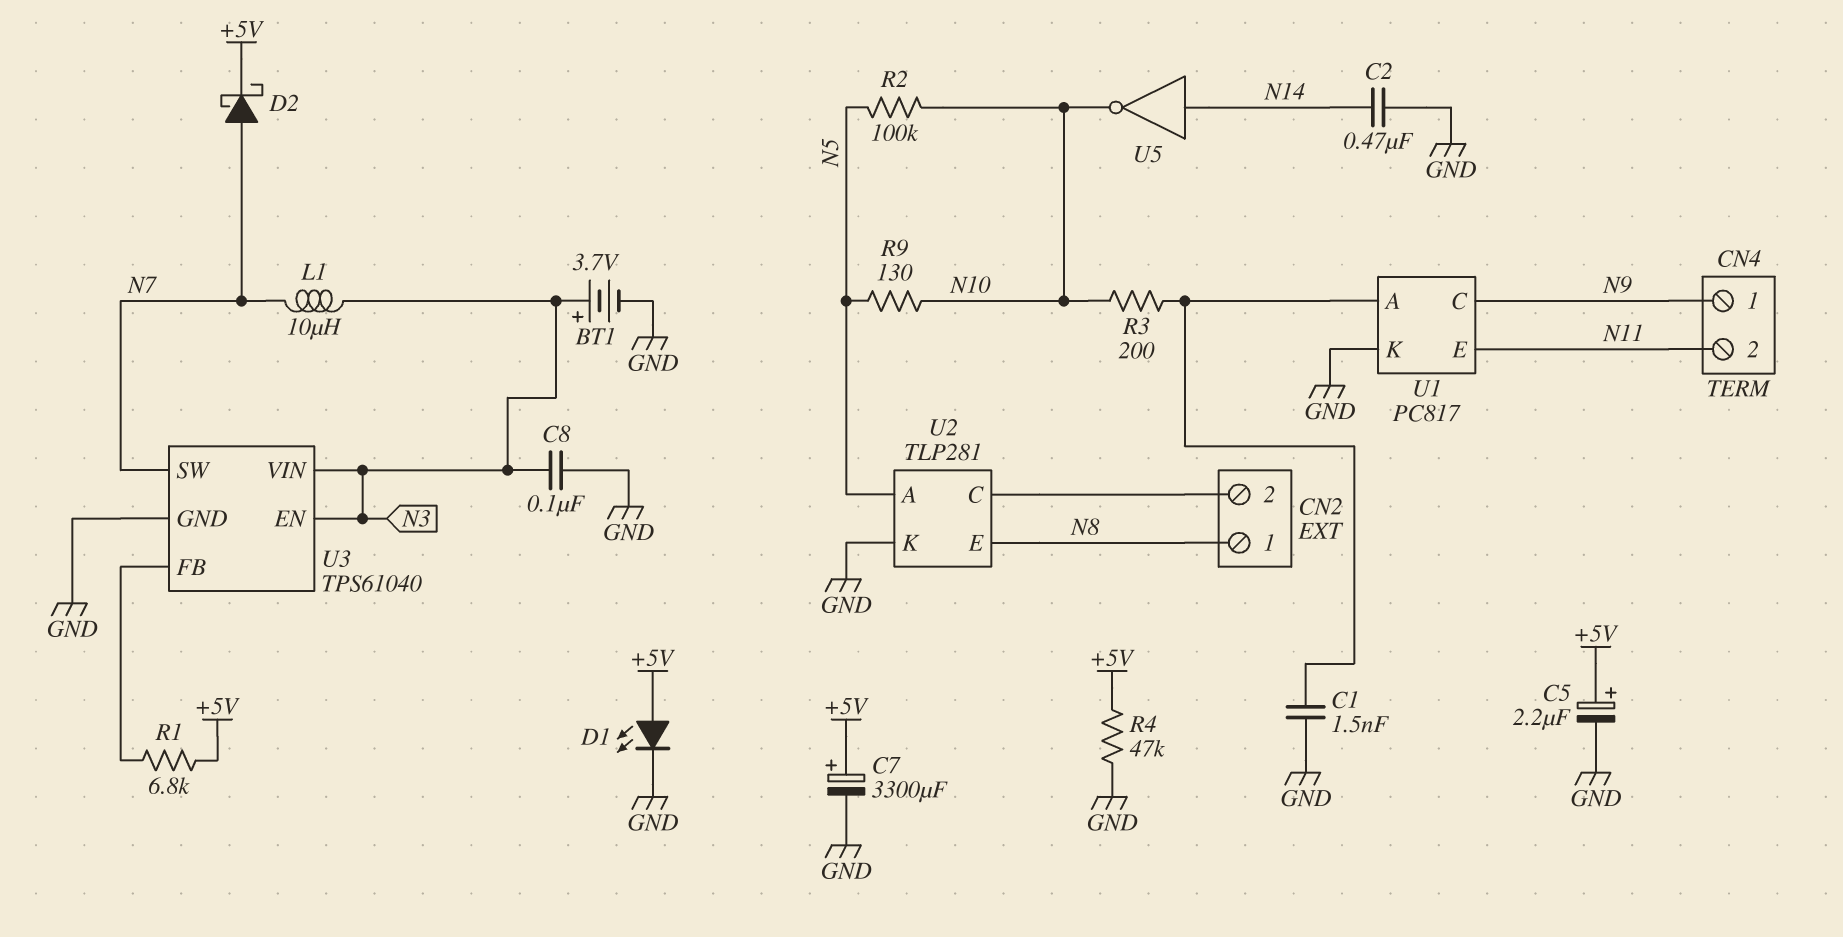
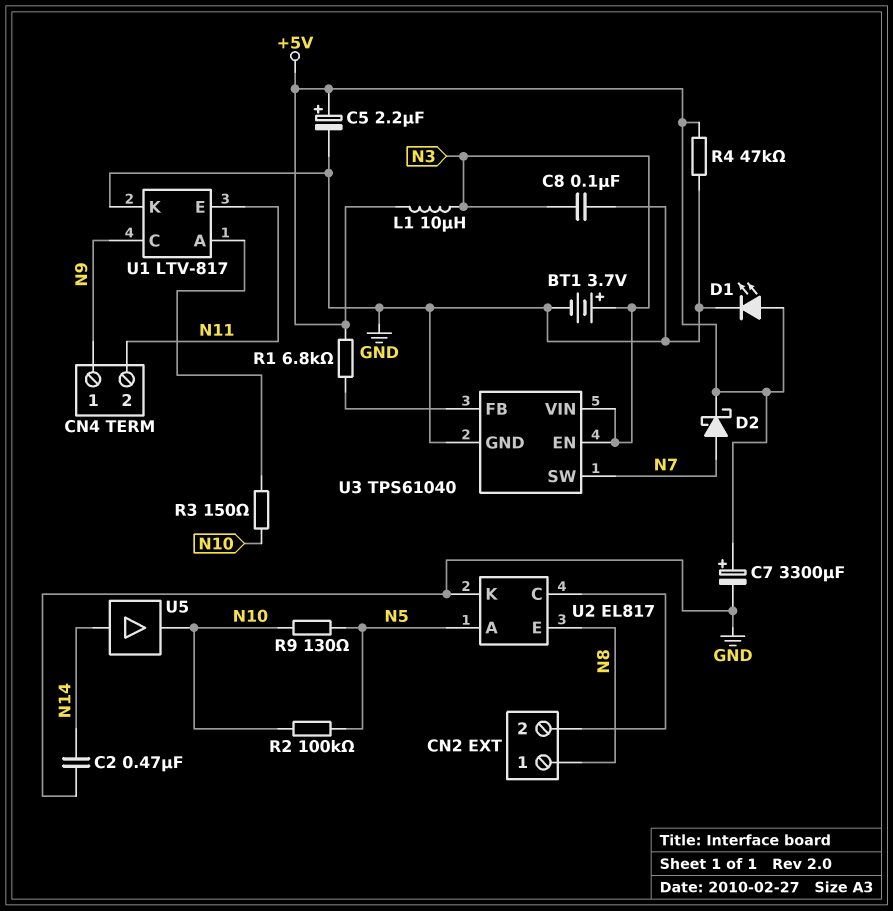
C1: 1.5nF (GND, U1/A) -> none
L1: 10uH (N3, N7) -> 10uH (+5V, N3)
R3: 200 (N10, U1/A) -> 150 (N10, U1/A)
U1: PC817 -> LTV-817
U2: TLP281 -> EL817
U5: NOT (in N14, out N10) -> buffer (in N14, out N10)

